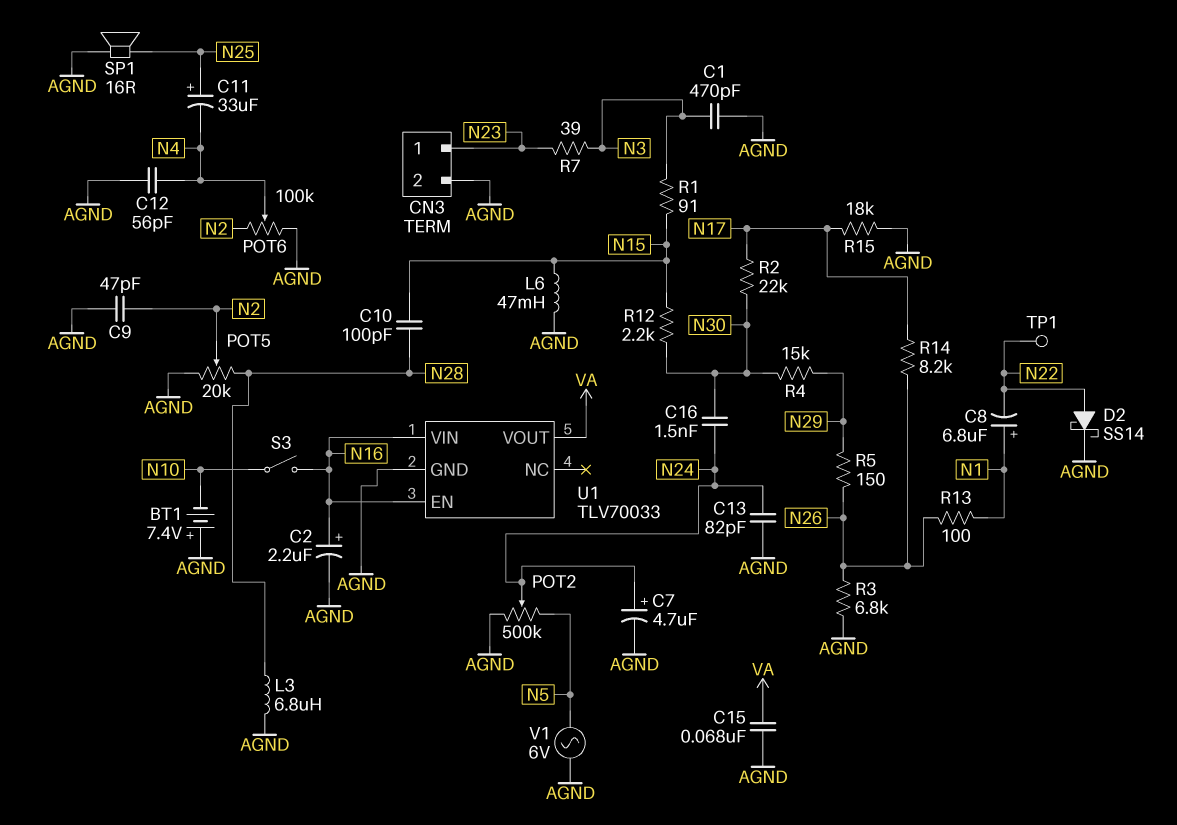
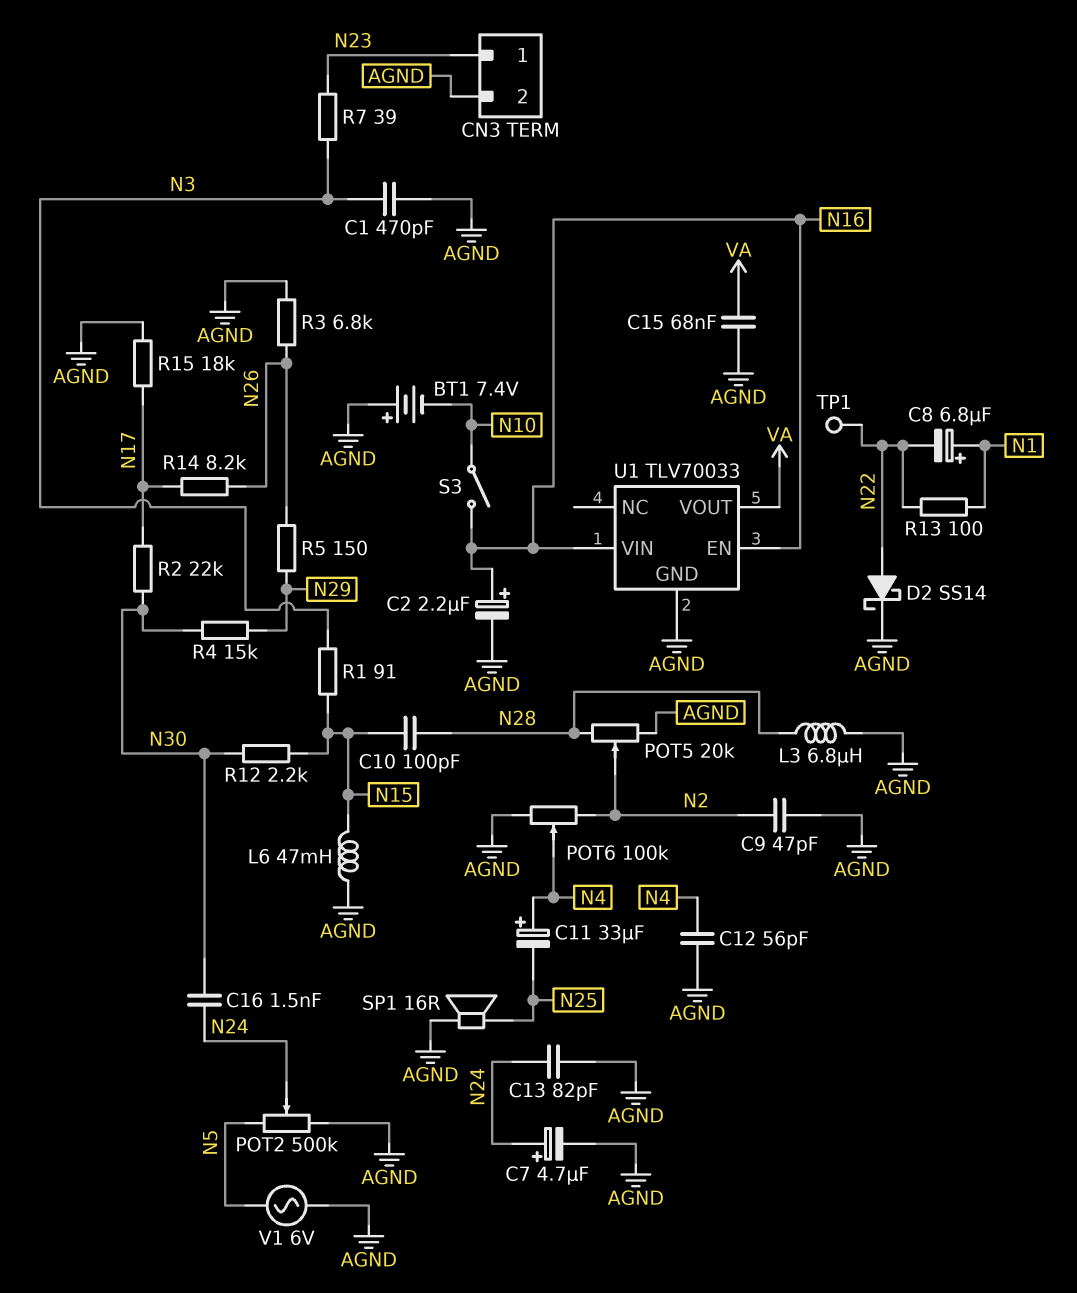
C11: 33uF (plus N25, minus N4) -> 33uF (plus N4, minus N25)
R13: 100 (N1, N26) -> 100 (N1, N22)

